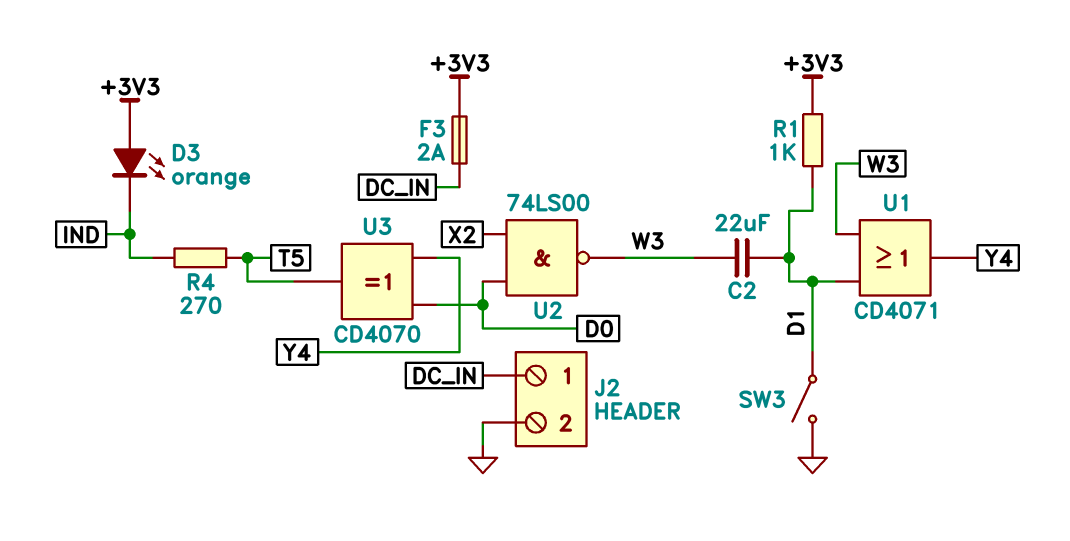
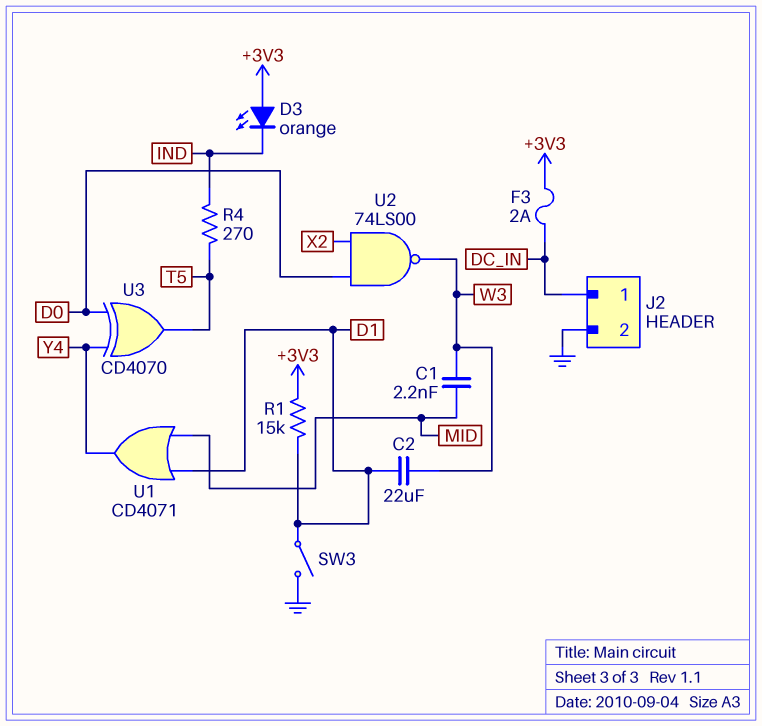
C1: none -> 2.2nF (MID, W3)
R1: 1k (+3V3, D1) -> 15k (+3V3, D1)
U1: OR CD4071 (in D1, in W3, out Y4) -> OR CD4071 (in D1, in MID, out Y4)

